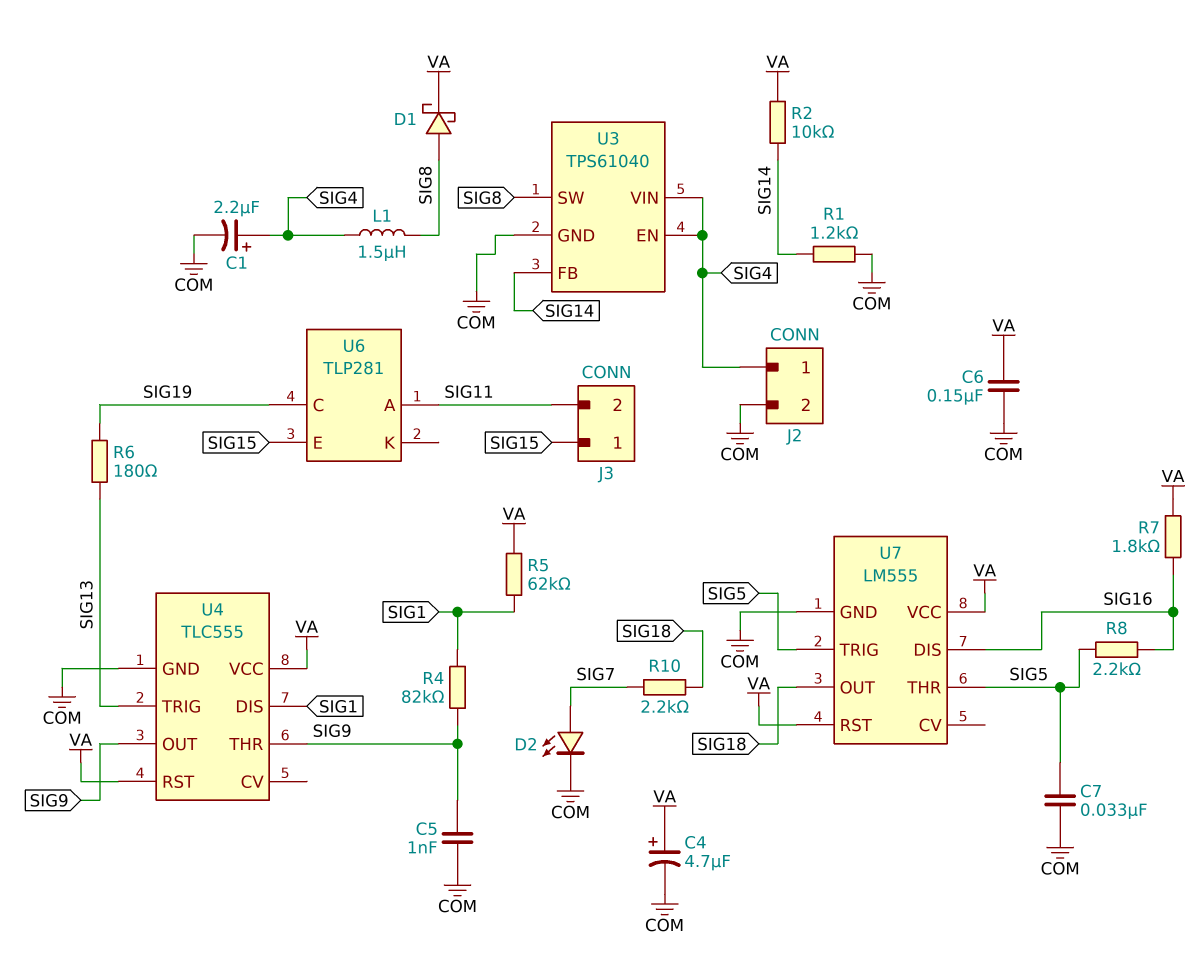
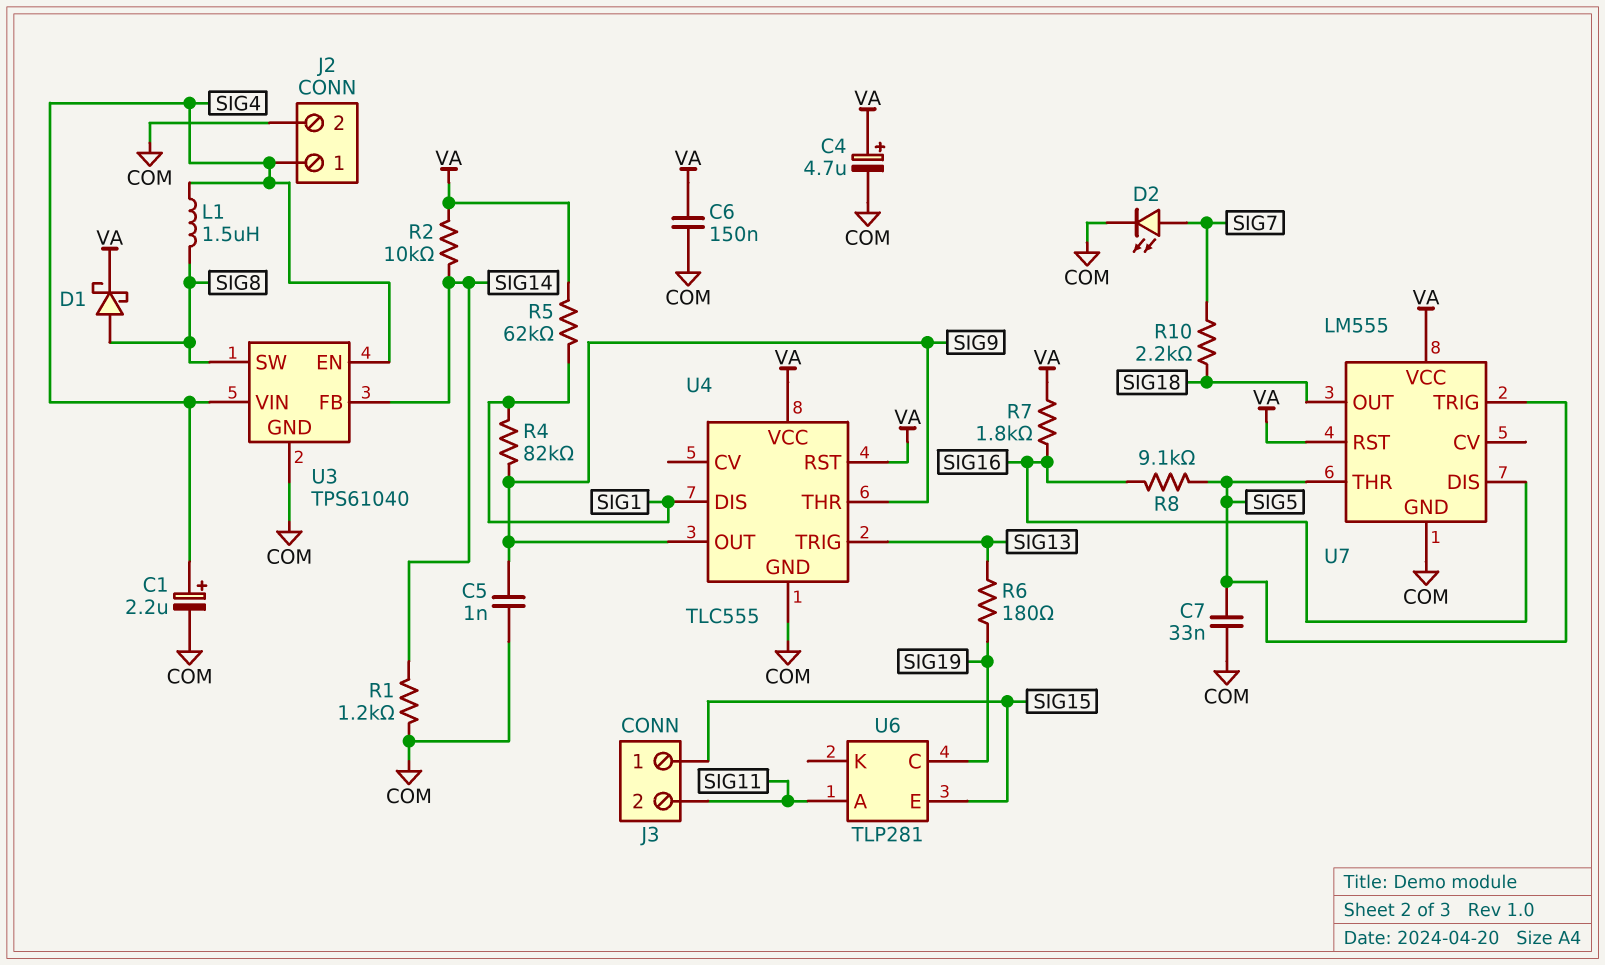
R8: 2.2k (SIG5, SIG16) -> 9.1k (SIG5, SIG16)

